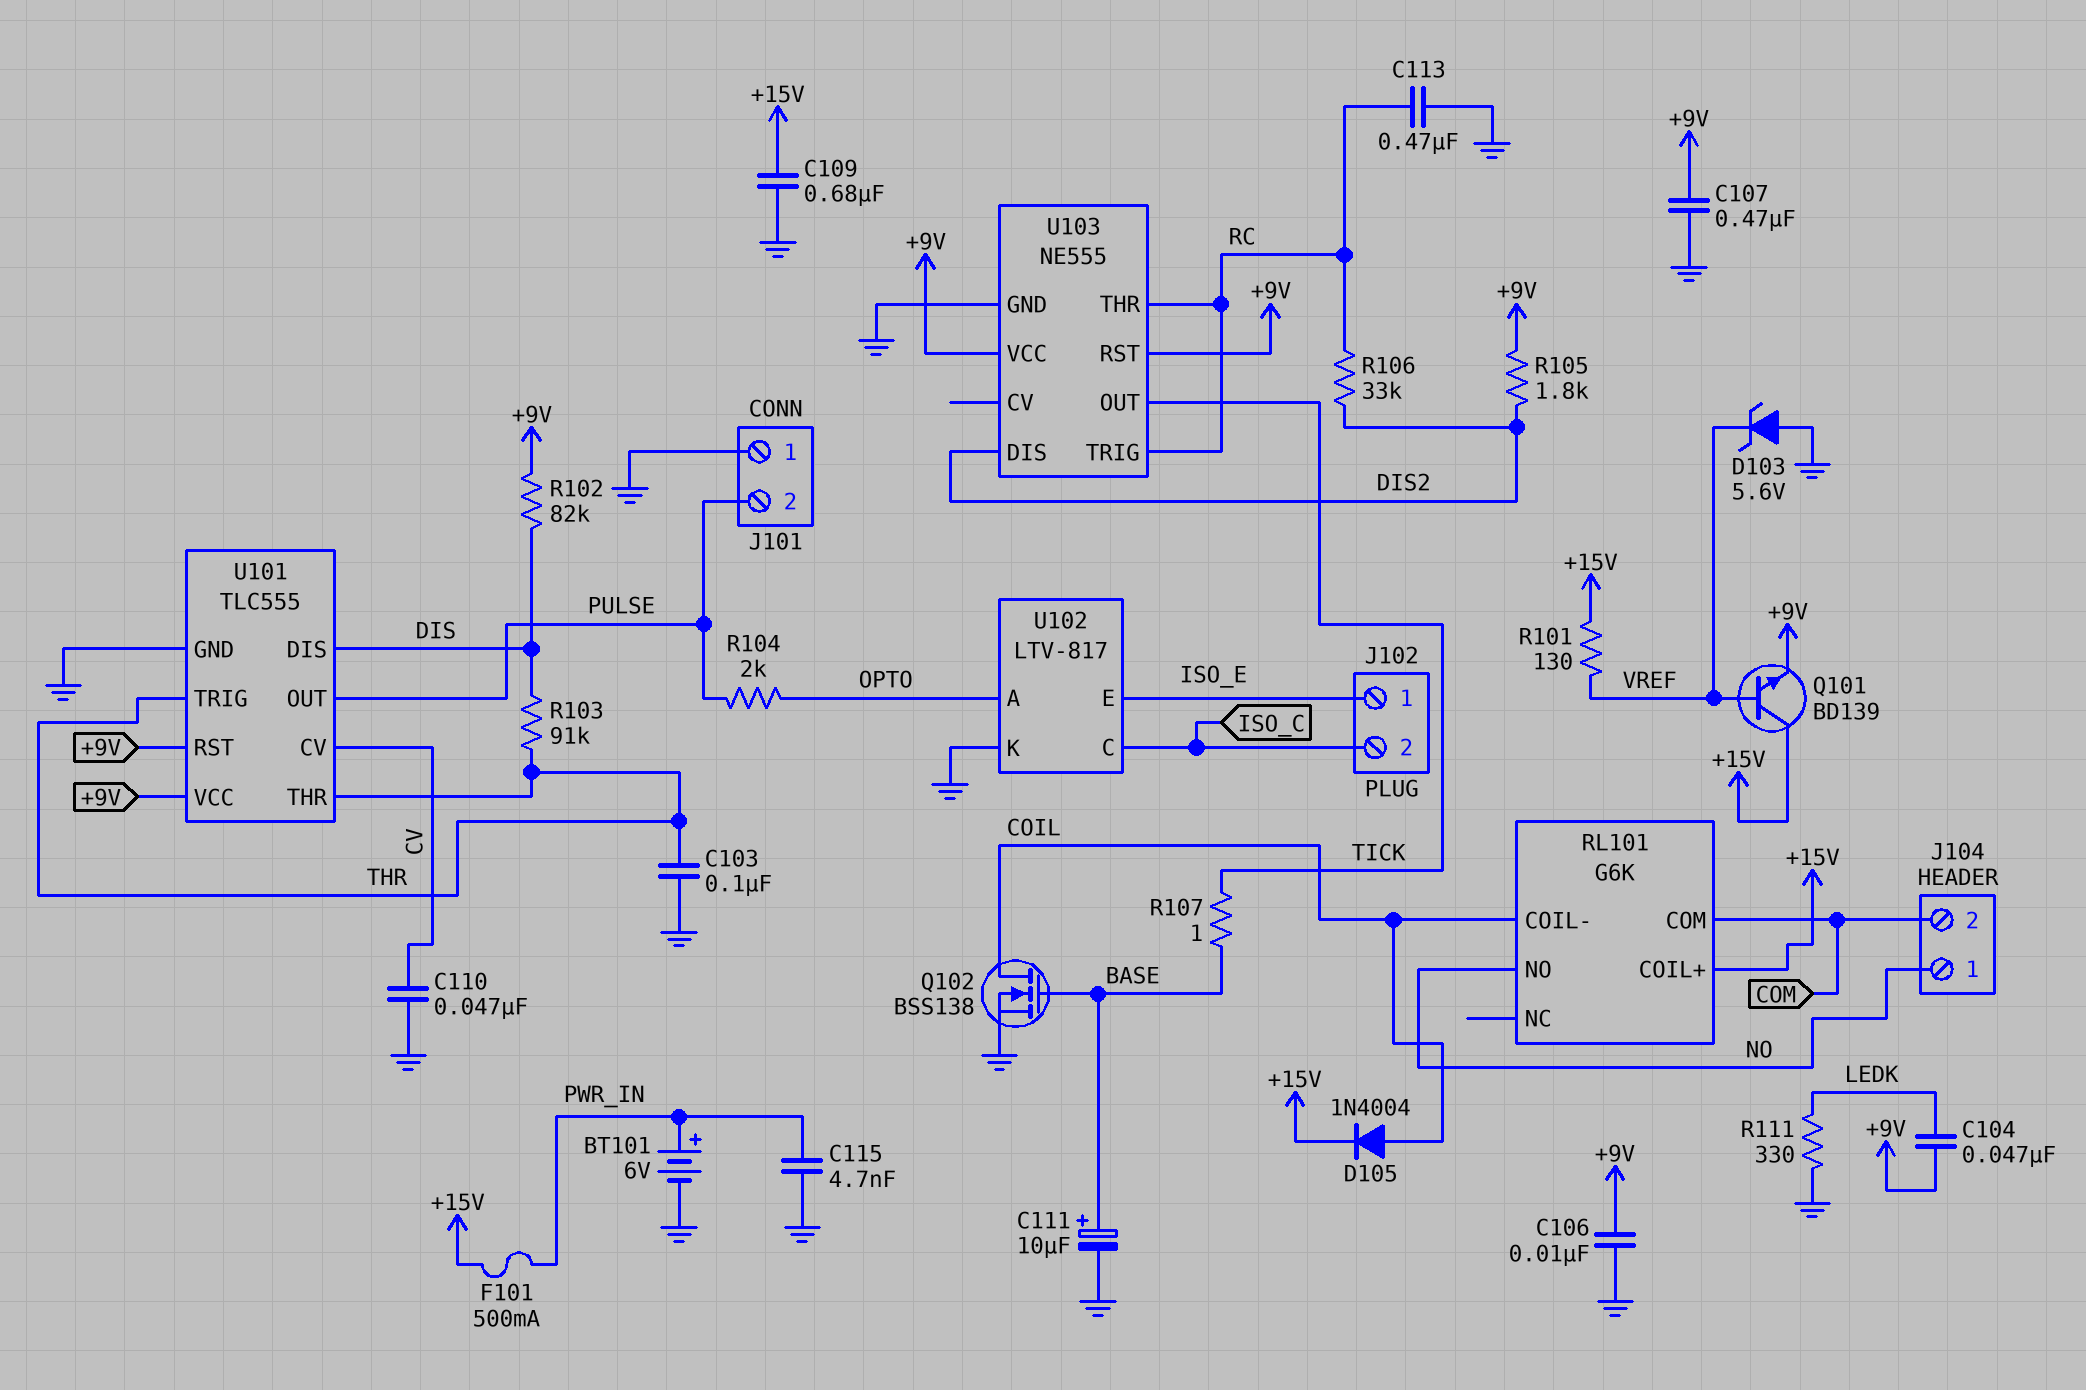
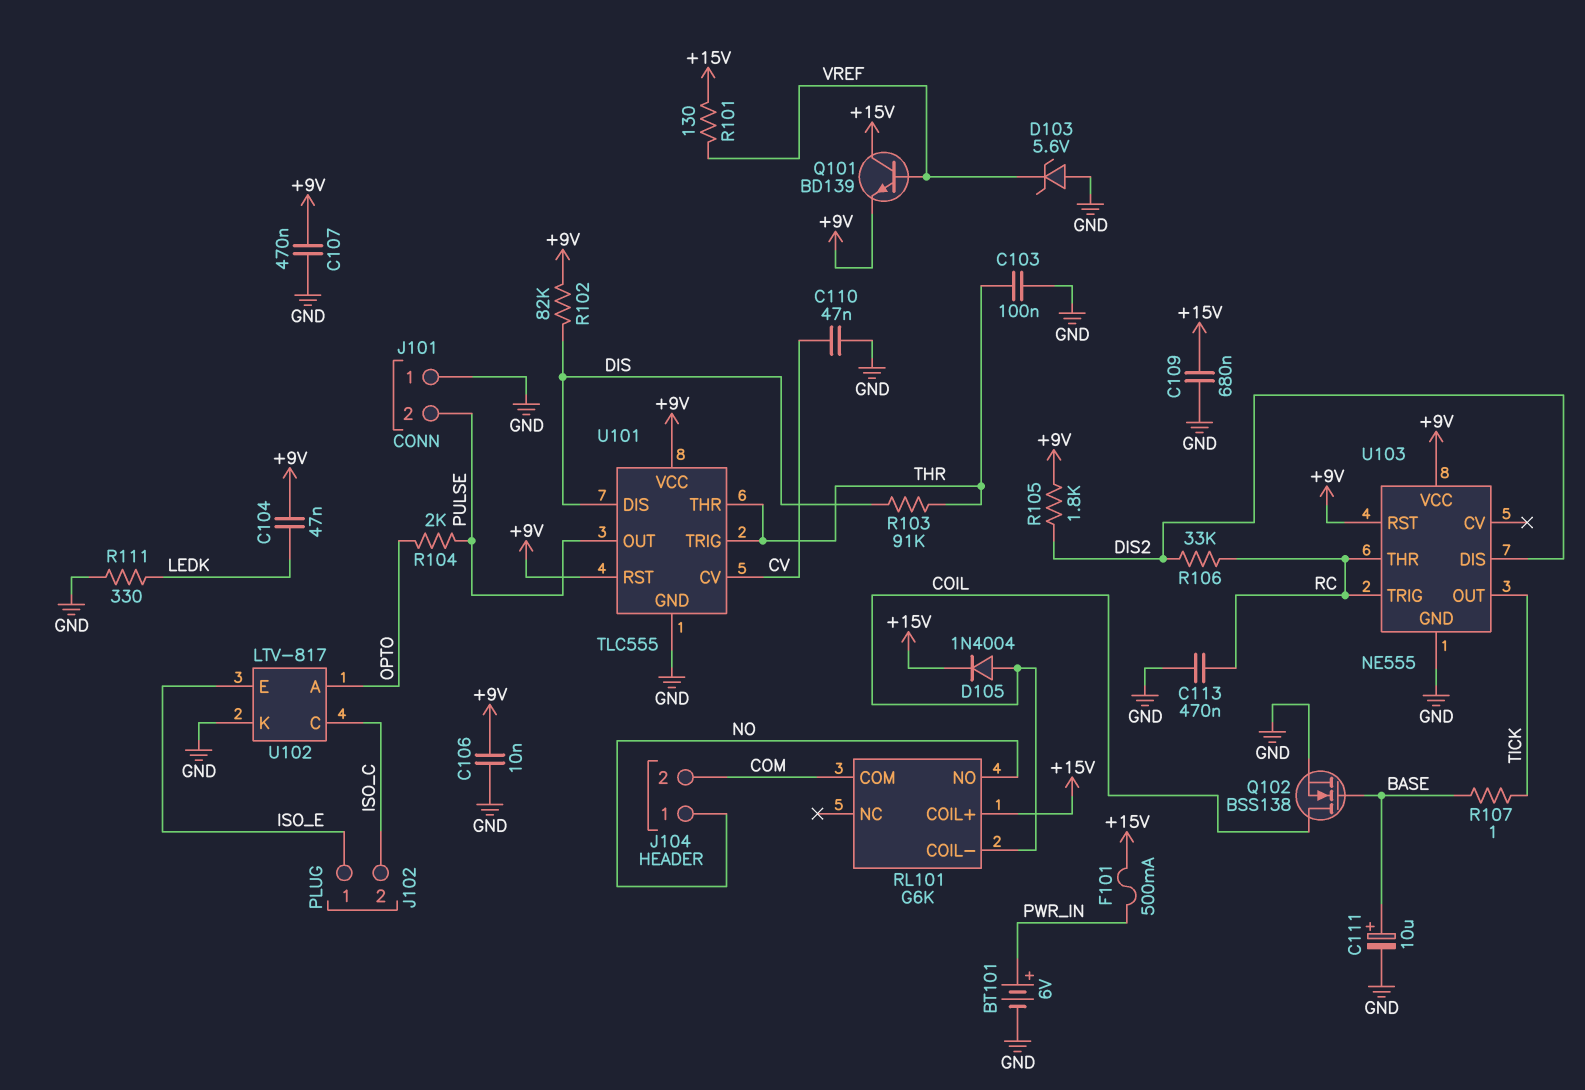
C115: 4.7nF (GND, PWR_IN) -> none

